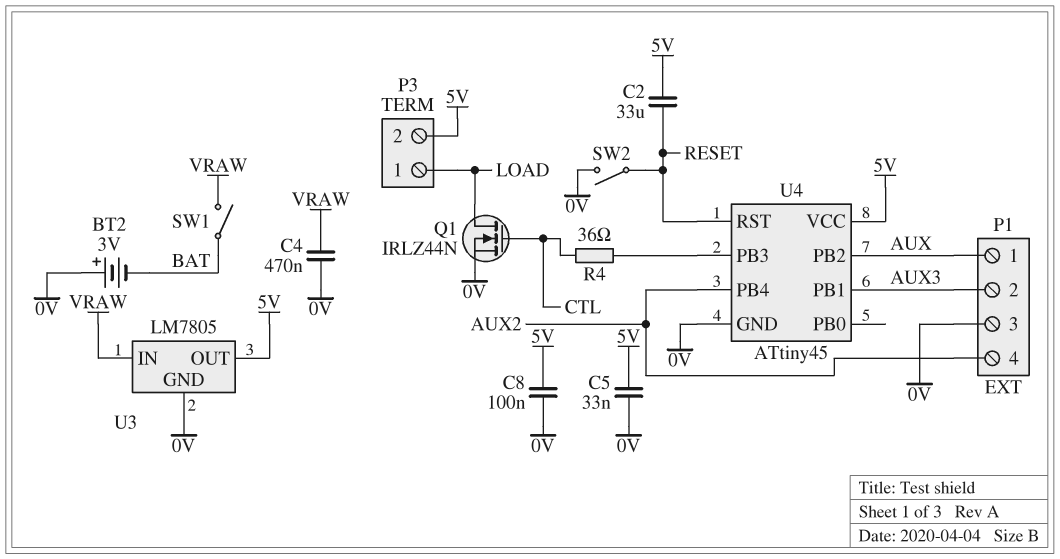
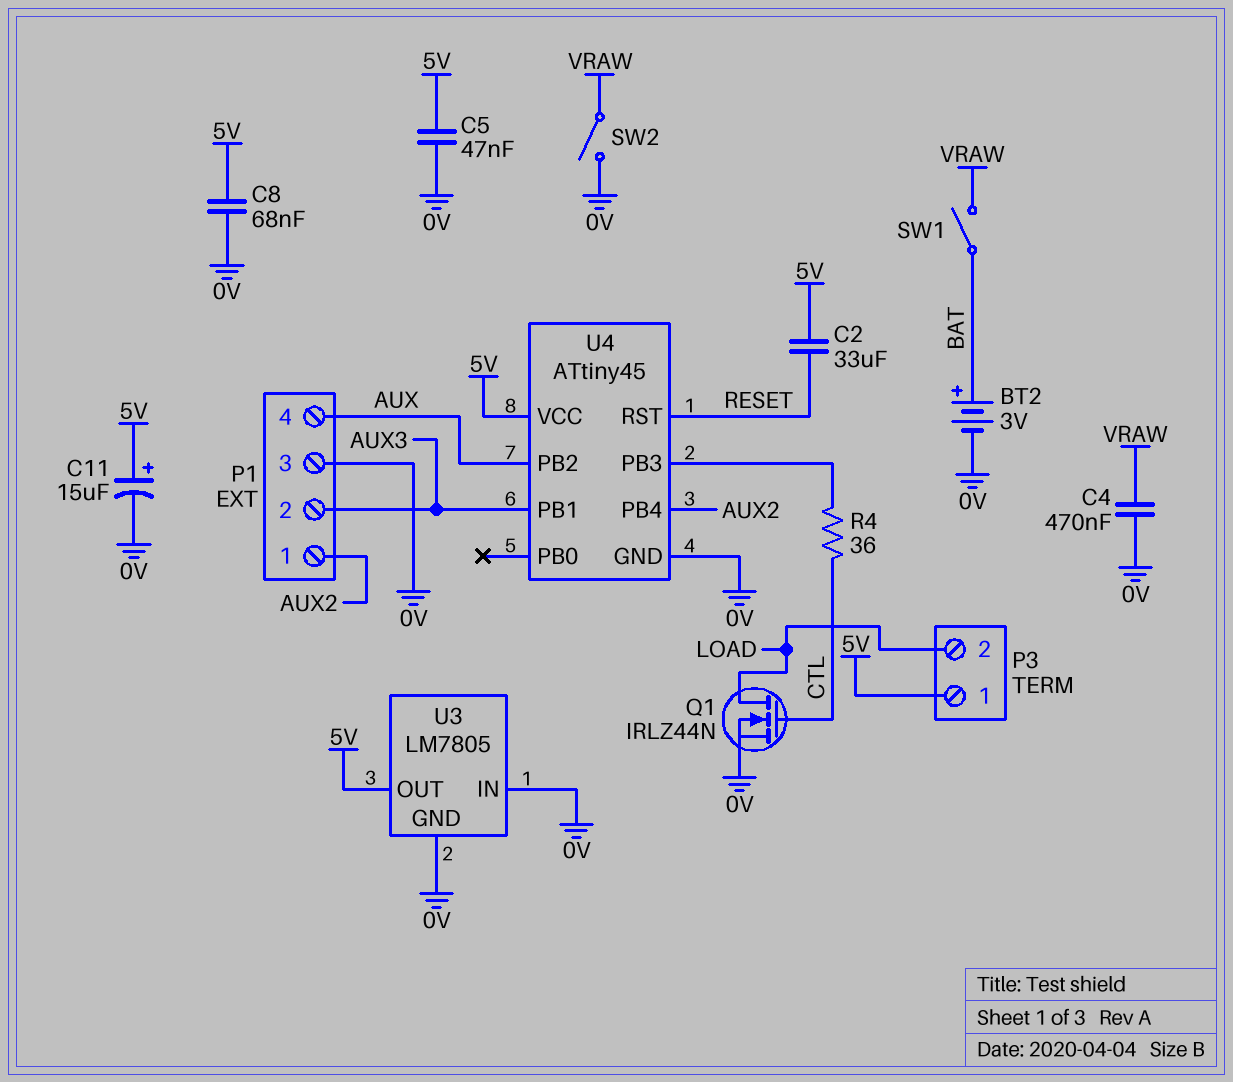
BT2: 3V (plus 0V, minus BAT) -> 3V (plus BAT, minus 0V)
C5: 33nF (0V, 5V) -> 47nF (0V, 5V)
C8: 100nF (0V, 5V) -> 68nF (0V, 5V)
C11: none -> 15uF (plus 5V, minus 0V)
P1 pin 1: AUX -> AUX2
P1 pin 4: AUX2 -> AUX
P3 pin 1: LOAD -> 5V
P3 pin 2: 5V -> LOAD
SW2: switch (0V, RESET) -> switch (0V, VRAW)
U3 pin IN: VRAW -> 0V

